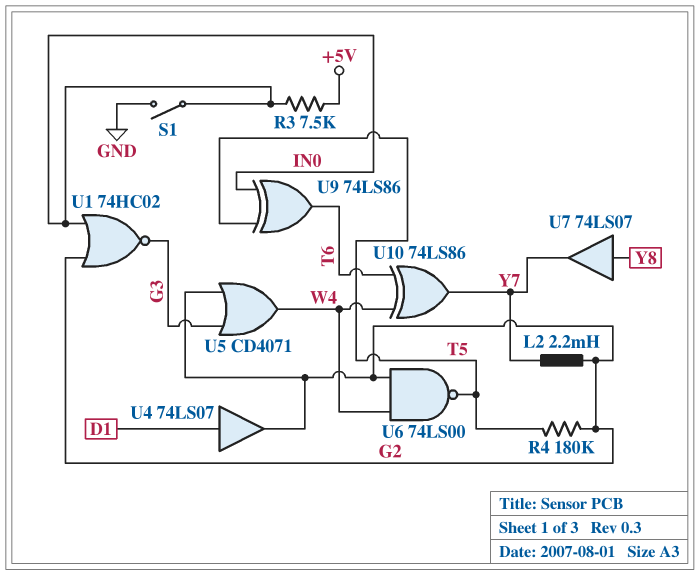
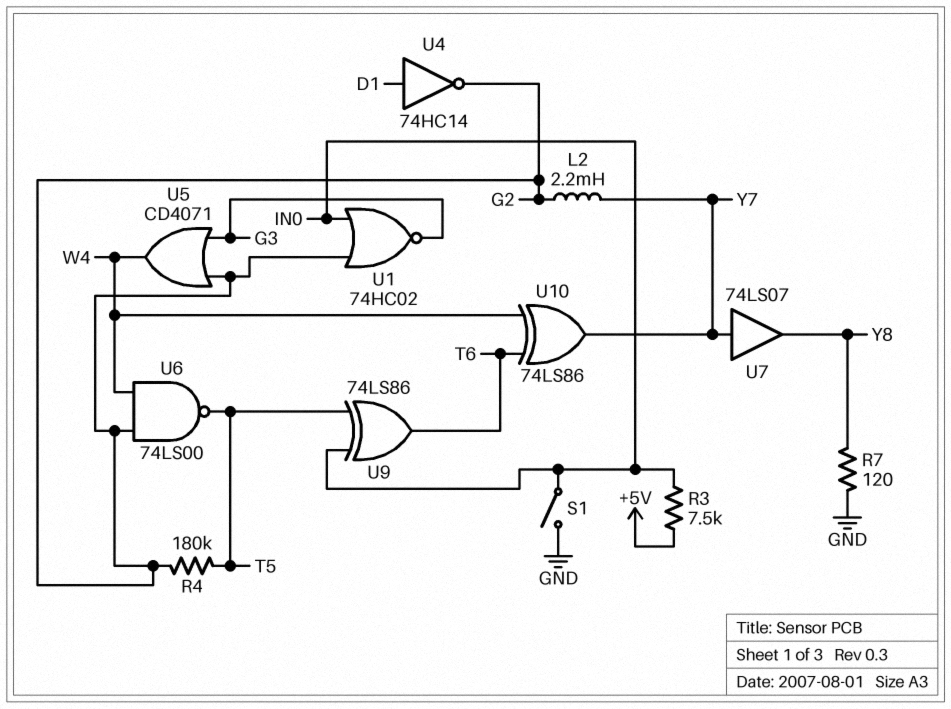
R7: none -> 120 (GND, Y8)
U4: buffer 74LS07 (in D1, out G2) -> NOT 74HC14 (in D1, out G2)
U7: buffer 74LS07 (in Y8, out Y7) -> buffer 74LS07 (in Y7, out Y8)

